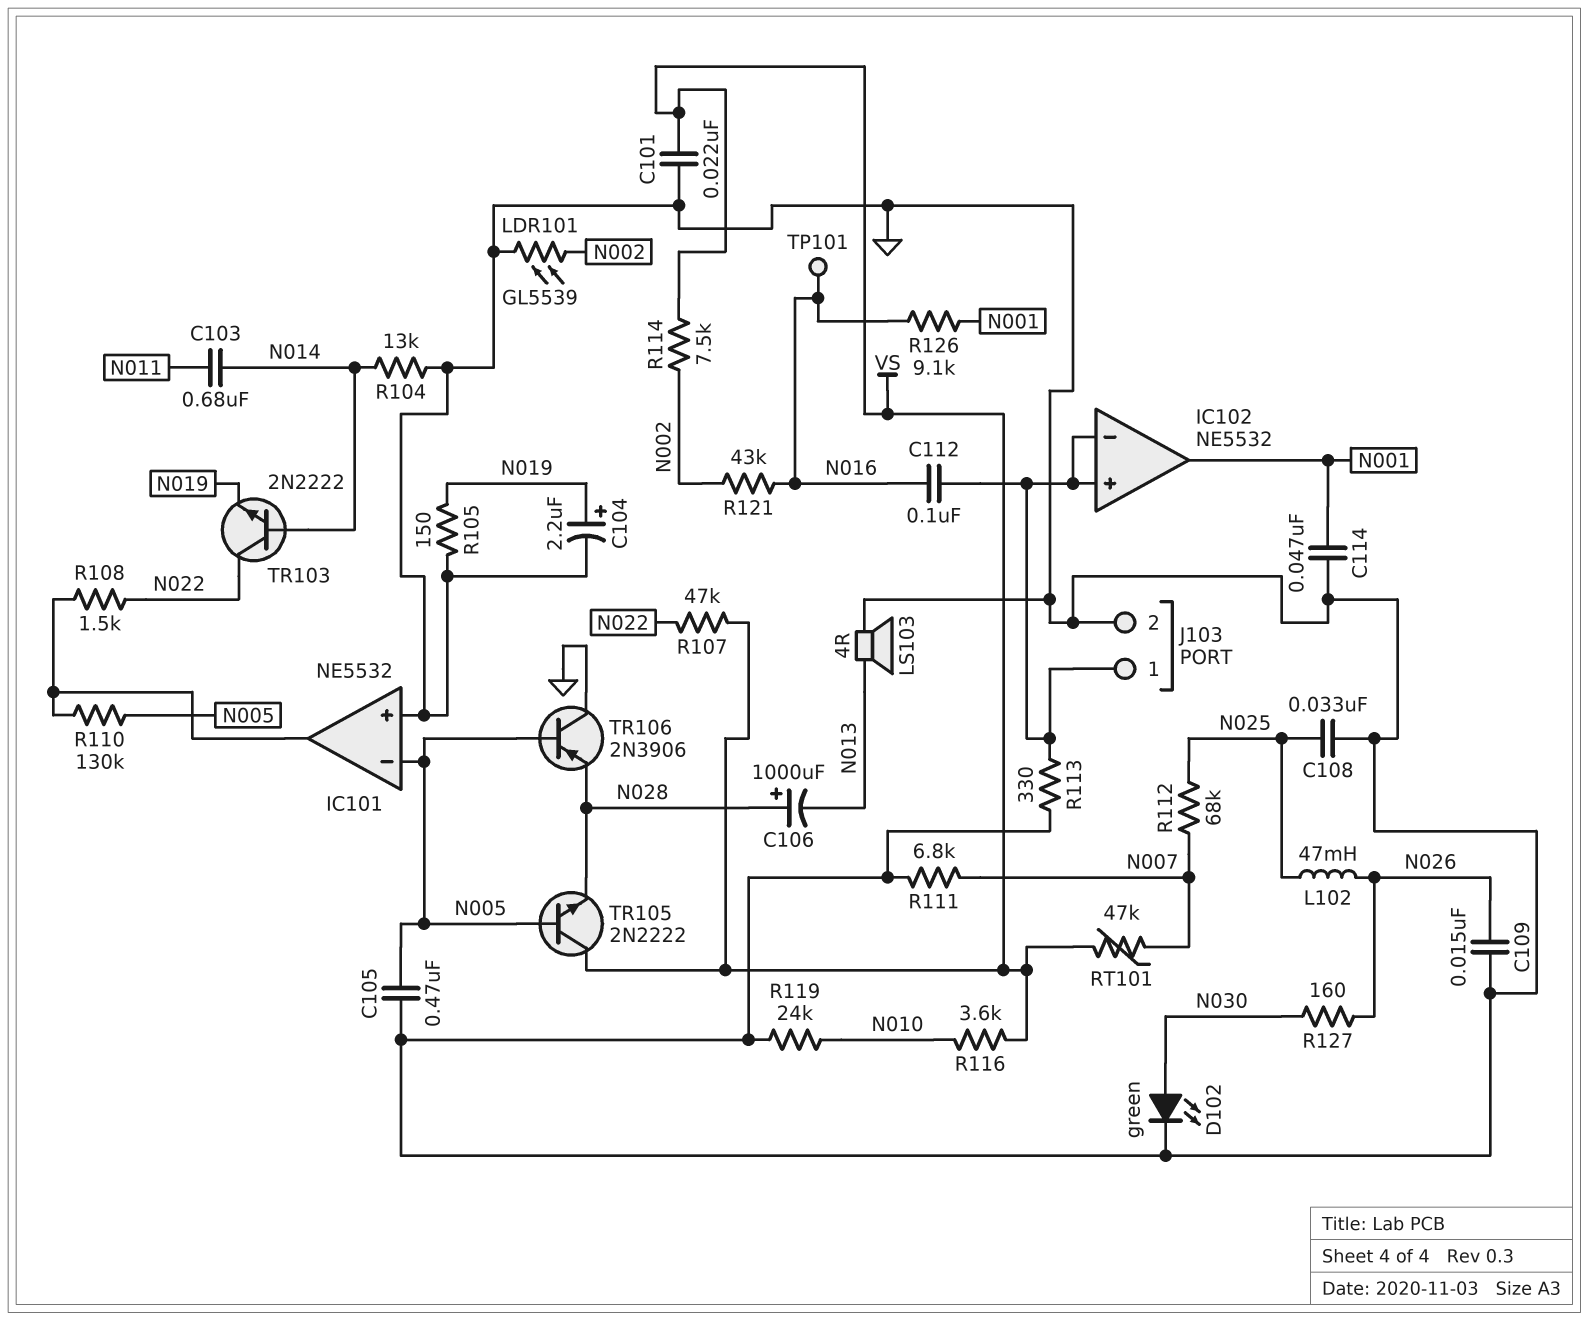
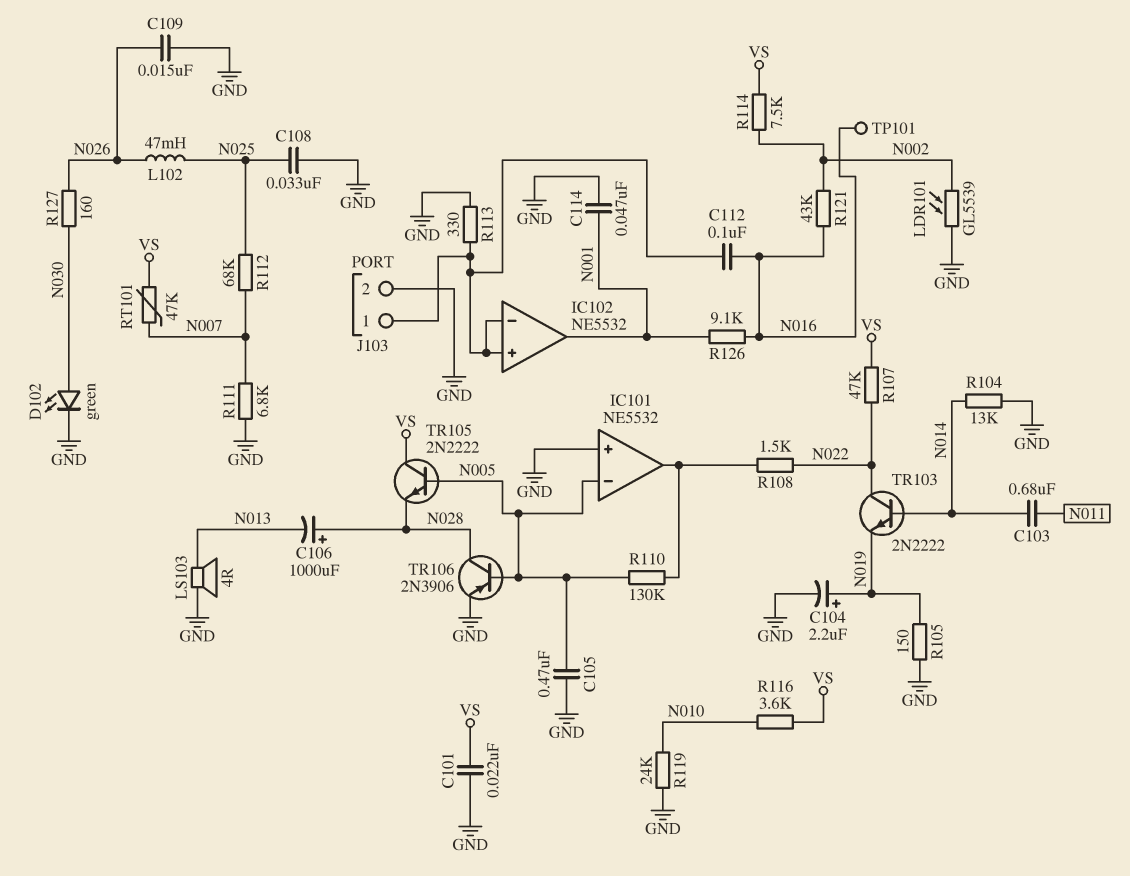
TR106: PNP 2N3906 (B N005, C GND, E N028) -> PNP 2N3906 (B N005, C N028, E GND)

